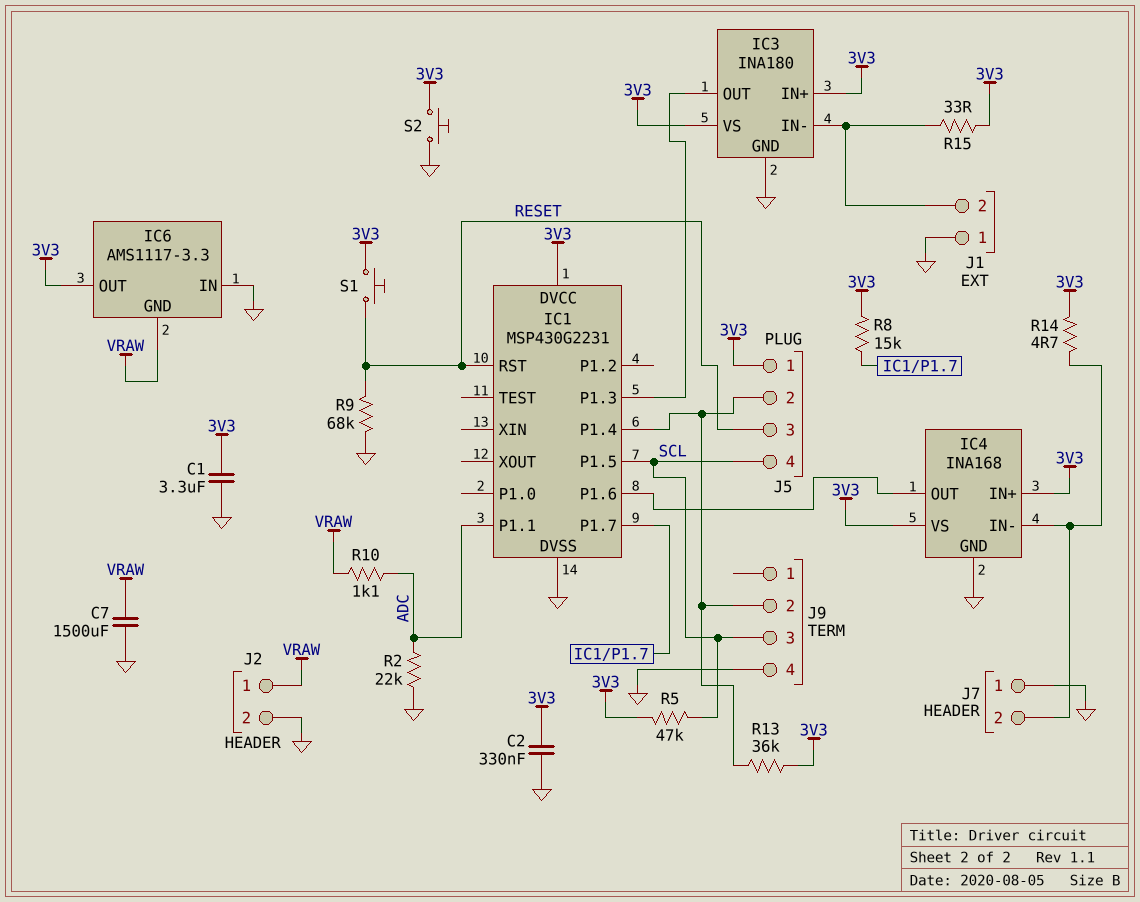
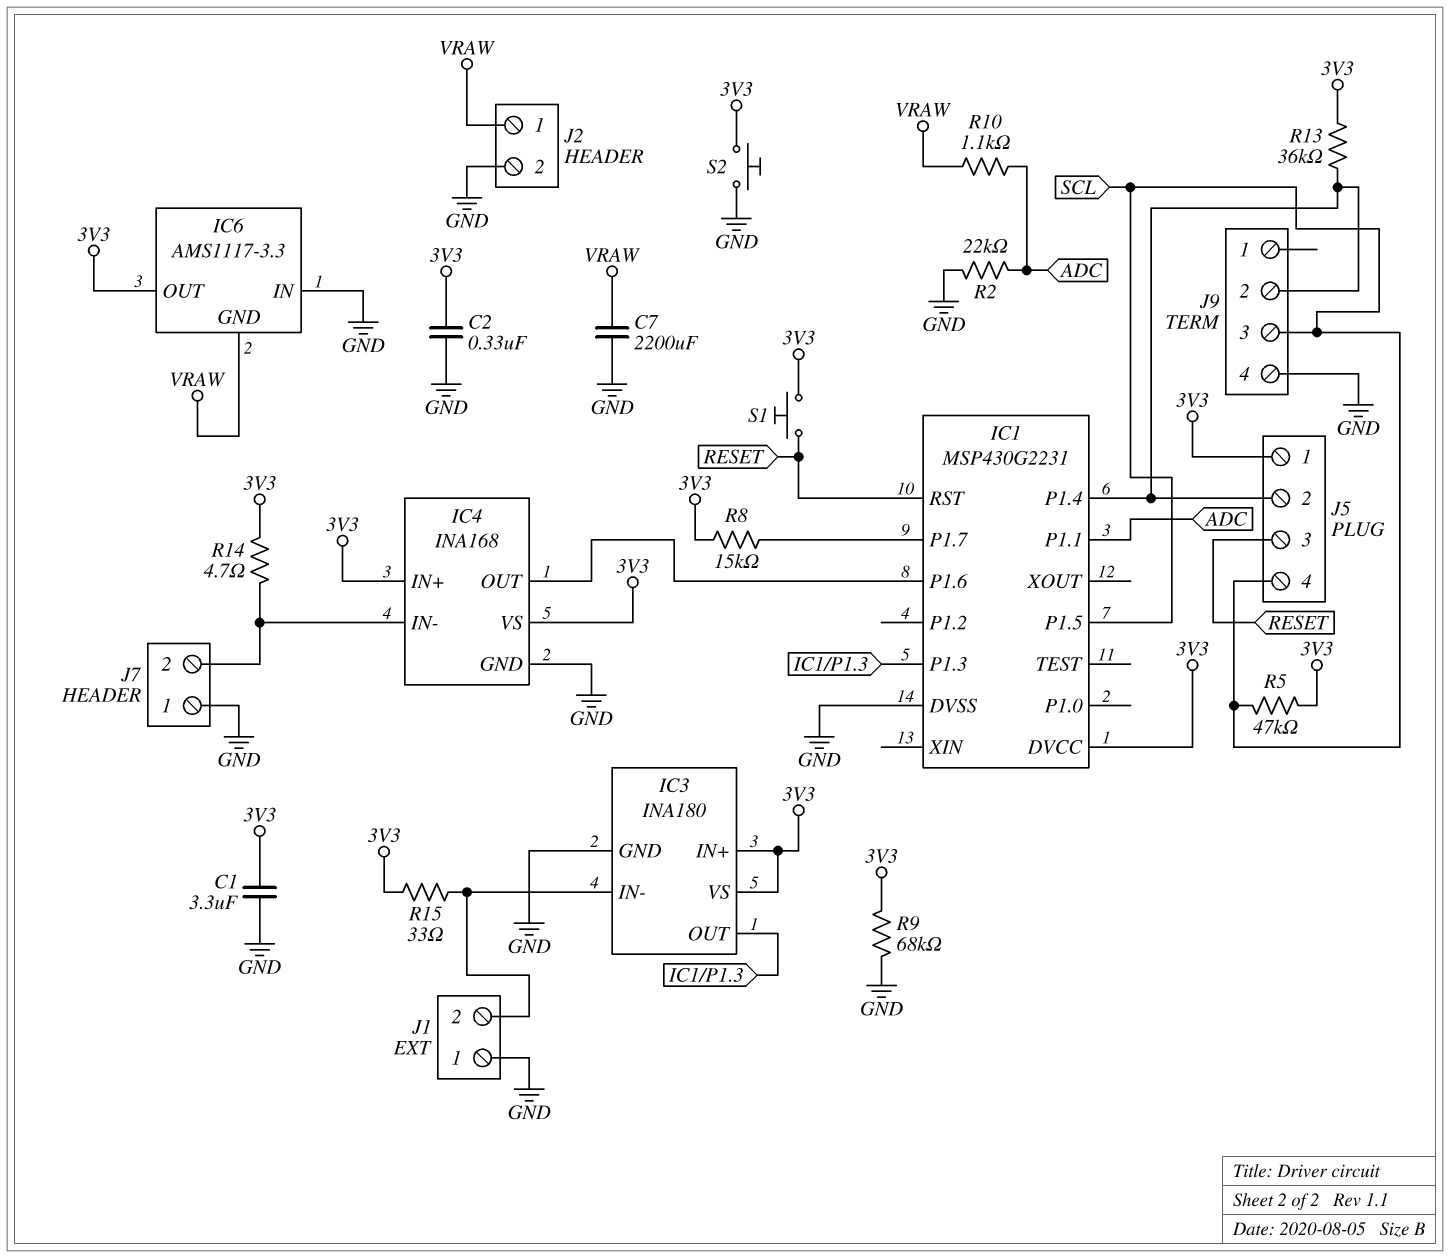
C7: 1500uF (GND, VRAW) -> 2200uF (GND, VRAW)
R9: 68k (GND, RESET) -> 68k (3V3, GND)

